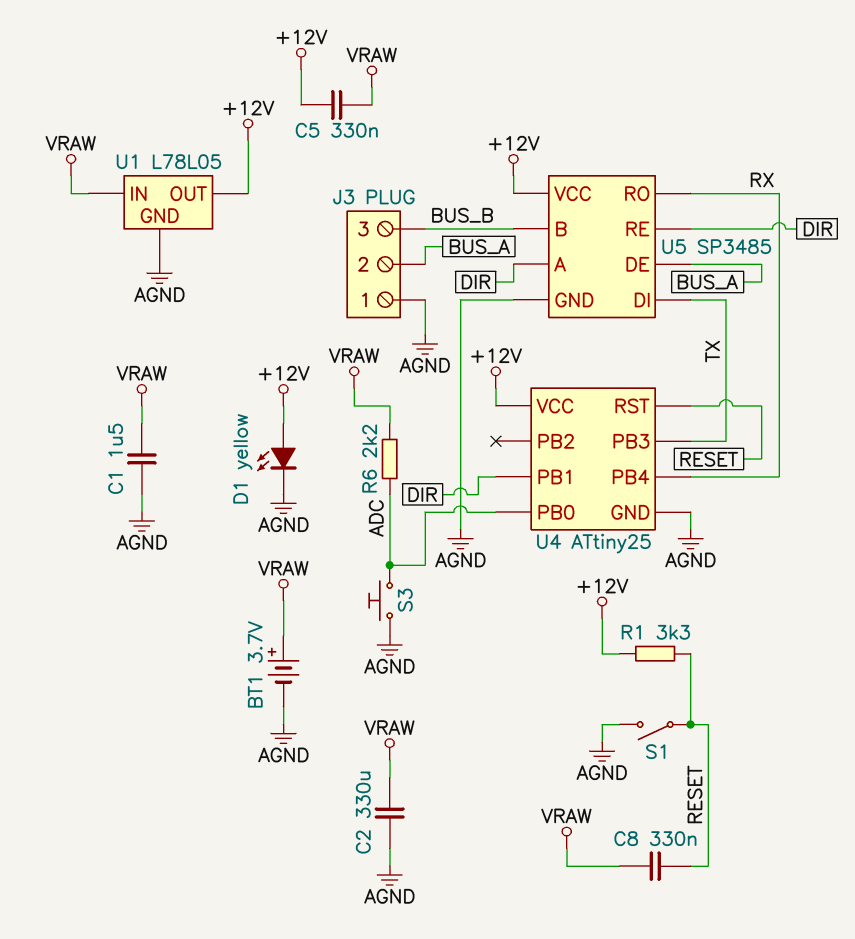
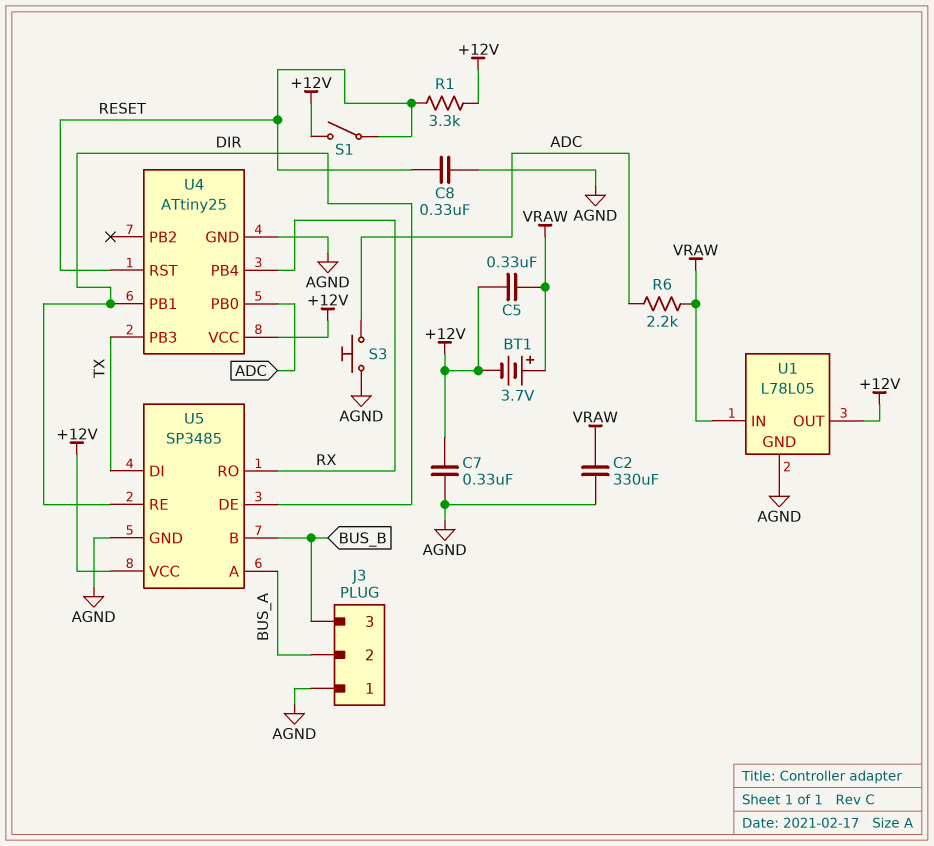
BT1: 3.7V (plus VRAW, minus AGND) -> 3.7V (plus VRAW, minus +12V)
C1: 1.5uF (AGND, VRAW) -> none
C7: none -> 330nF (+12V, AGND)
C8: 330nF (RESET, VRAW) -> 330nF (AGND, RESET)
D1: LED yellow (A +12V, K AGND) -> none
S1: switch (AGND, RESET) -> switch (+12V, RESET)
U5 pin A: DIR -> BUS_A
U5 pin DE: BUS_A -> DIR

